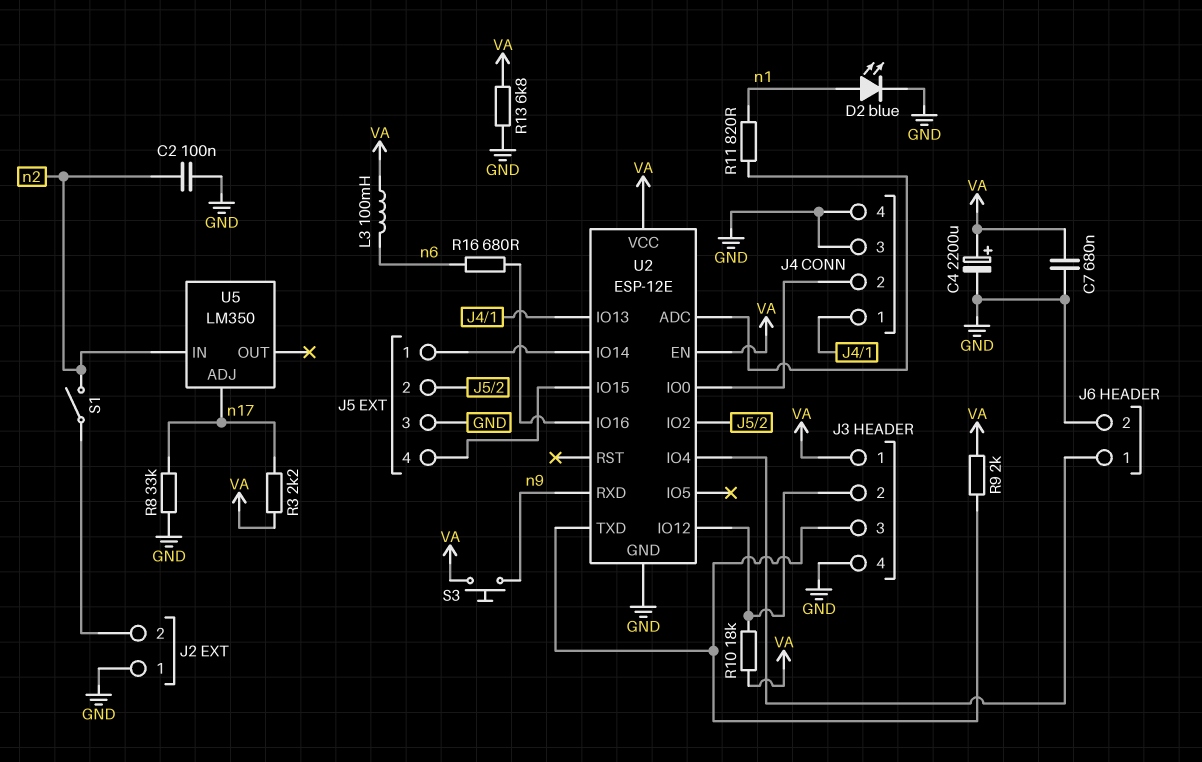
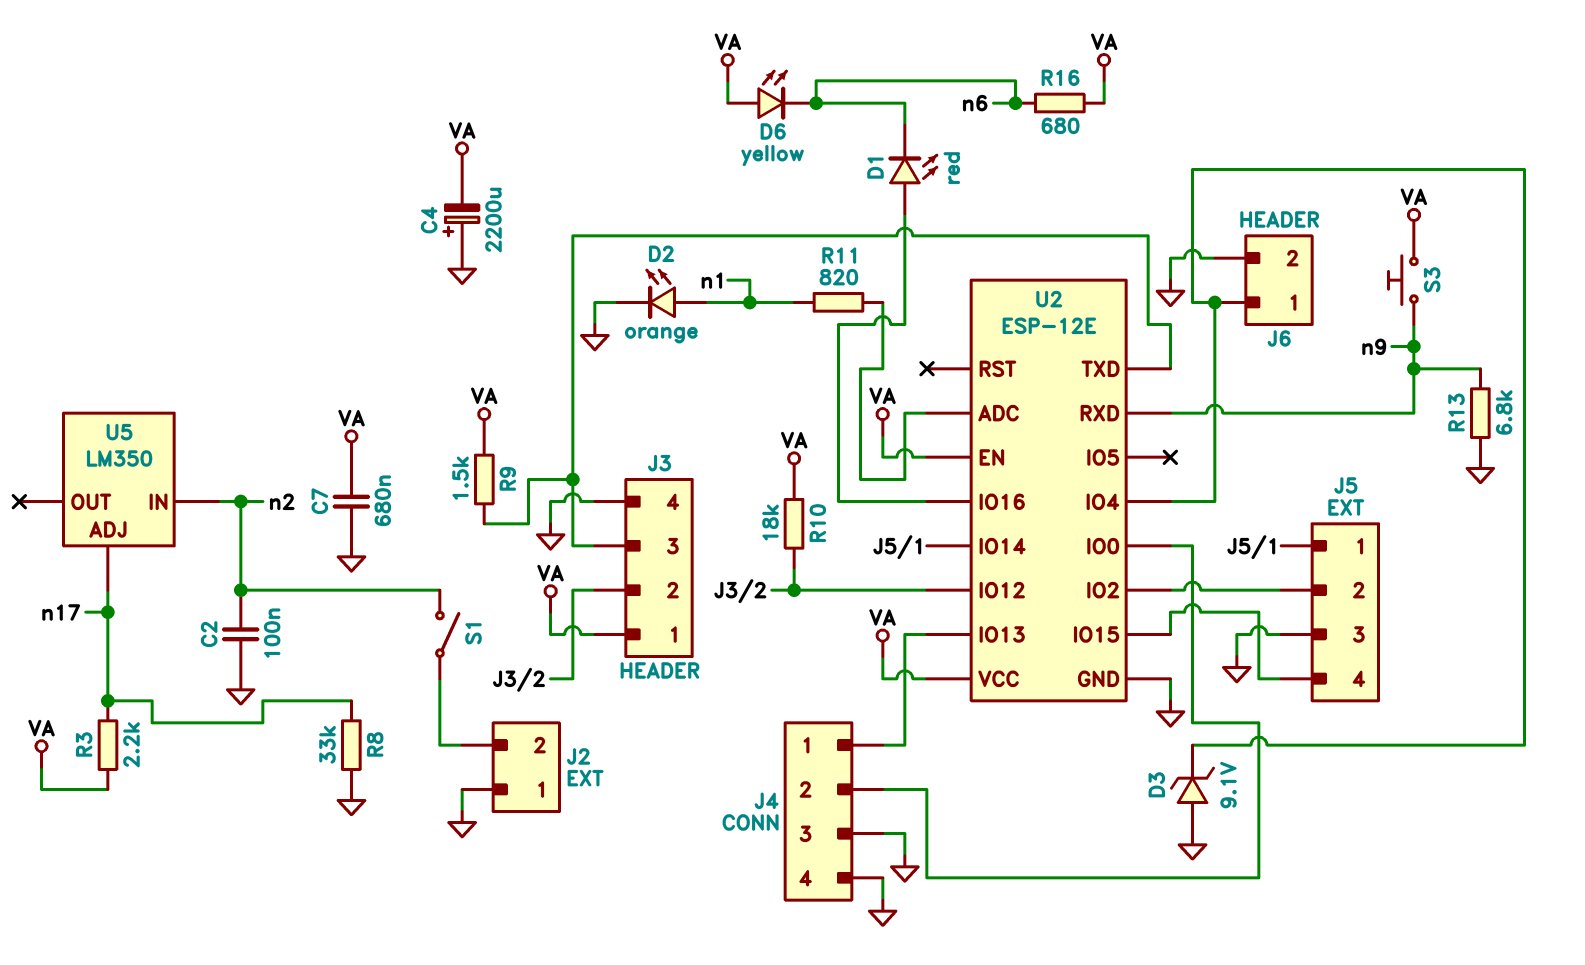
C4: 2200uF (plus VA, minus GND) -> 2200uF (plus GND, minus VA)
D1: none -> LED red (A U2/IO16, K n6)
D2: LED blue (A n1, K GND) -> LED orange (A n1, K GND)
D3: none -> zener 9.1V (A GND, K J6/1)
D6: none -> LED yellow (A VA, K n6)
L3: 100mH (VA, n6) -> none
R9: 2k (J3/3, VA) -> 1.5k (J3/3, VA)
R13: 6.8k (GND, VA) -> 6.8k (GND, n9)
R16: 680 (U2/IO16, n6) -> 680 (VA, n6)

